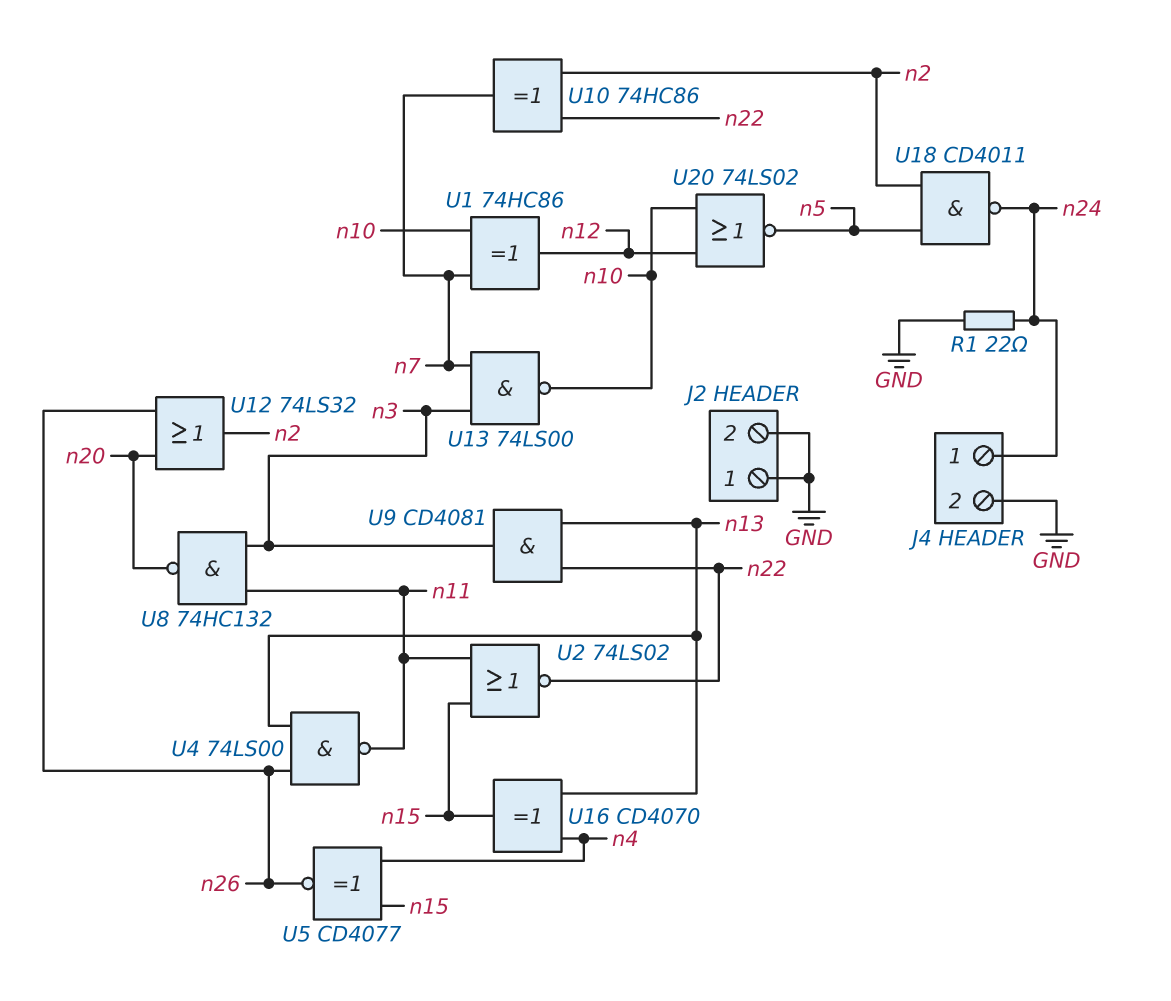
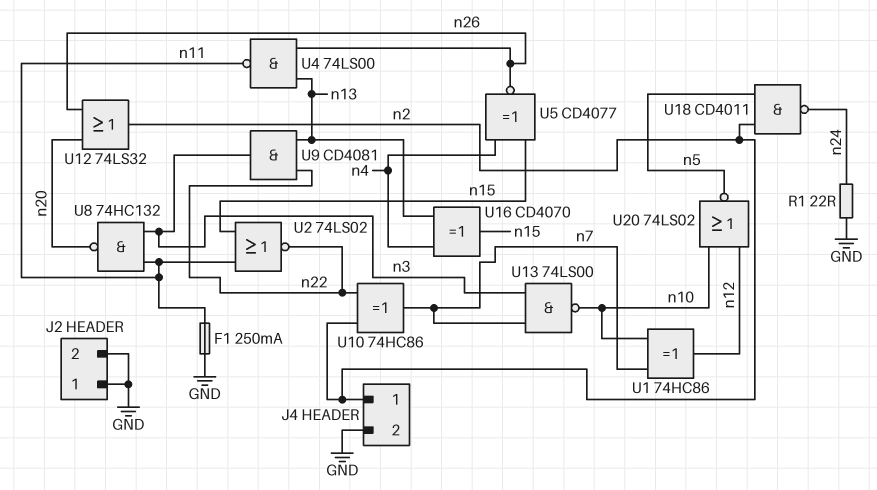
F1: none -> 250mA (GND, n11)
J4 pin 1: n24 -> n2

